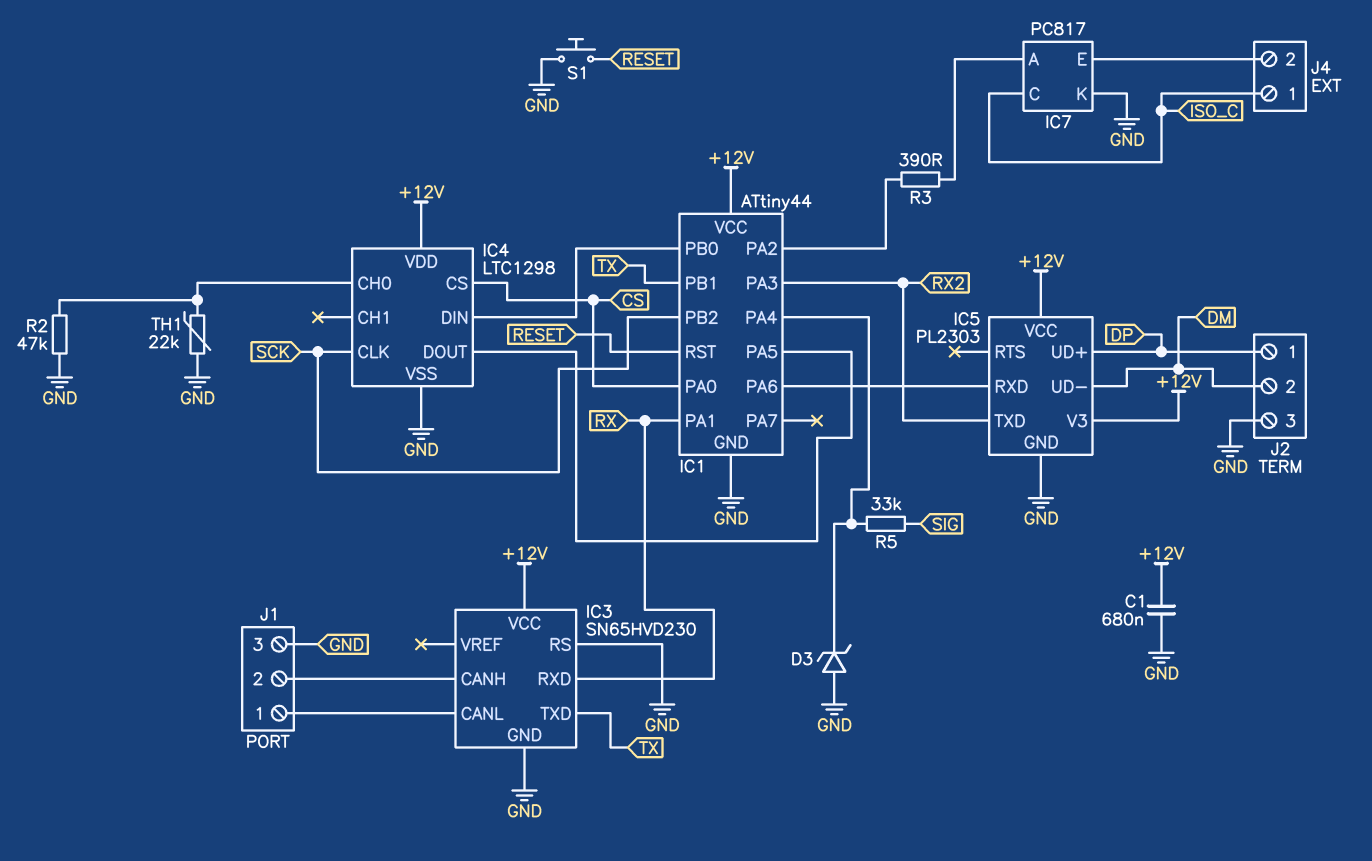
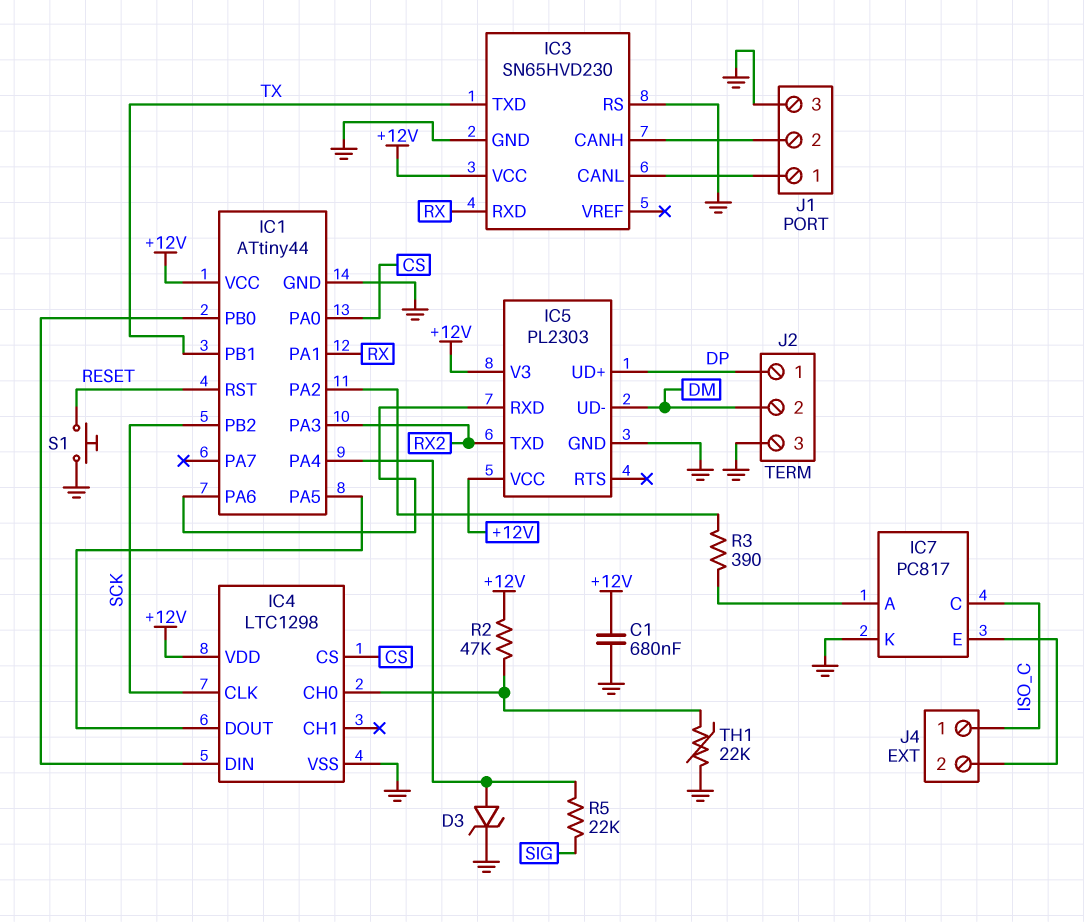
D3: zener (A GND, K IC1/PA4) -> zener (A IC1/PA4, K GND)
R2: 47k (GND, IC4/CH0) -> 47k (+12V, IC4/CH0)
R5: 33k (IC1/PA4, SIG) -> 22k (IC1/PA4, SIG)

